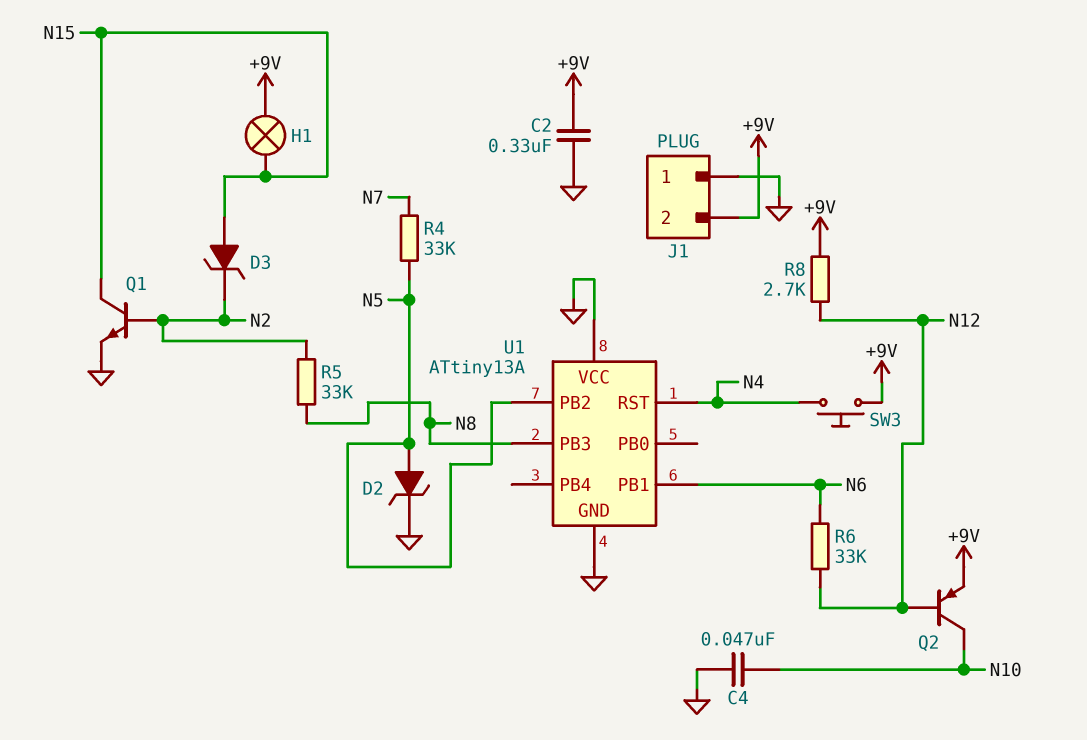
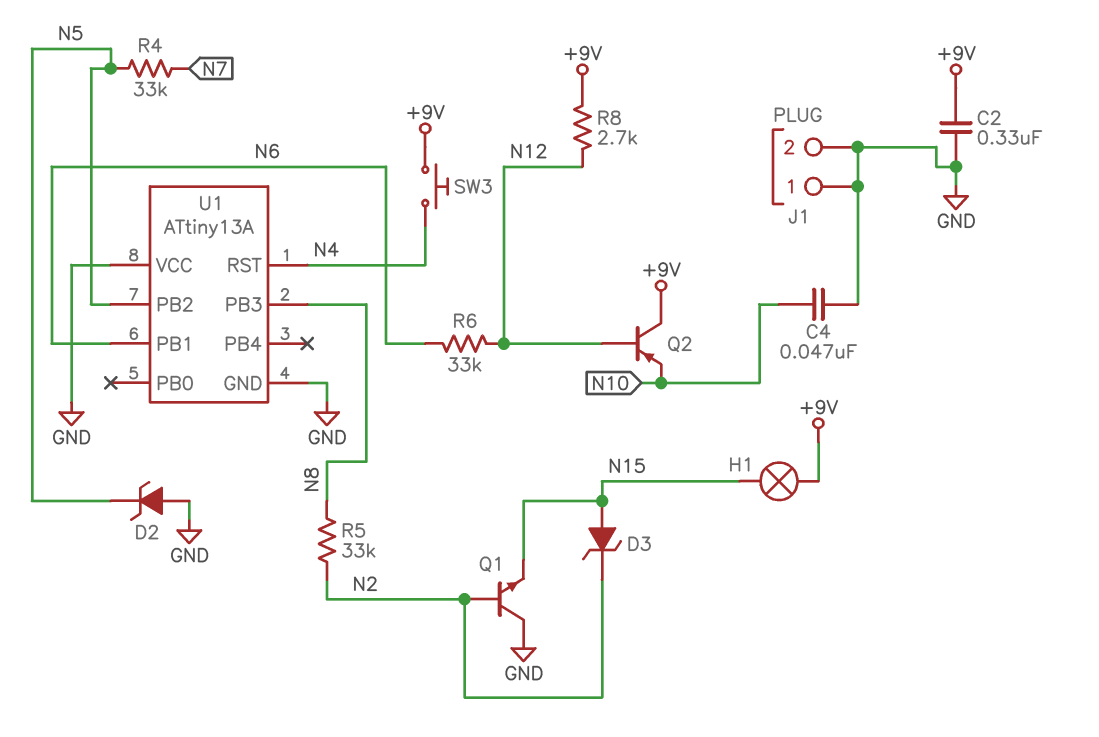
D2: zener (A N5, K GND) -> zener (A GND, K N5)
J1 pin 2: +9V -> GND
Q1: NPN (B N2, C N15, E GND) -> NPN (B N2, C GND, E N15)
Q2: PNP (B N12, C N10, E +9V) -> PNP (B N12, C +9V, E N10)

